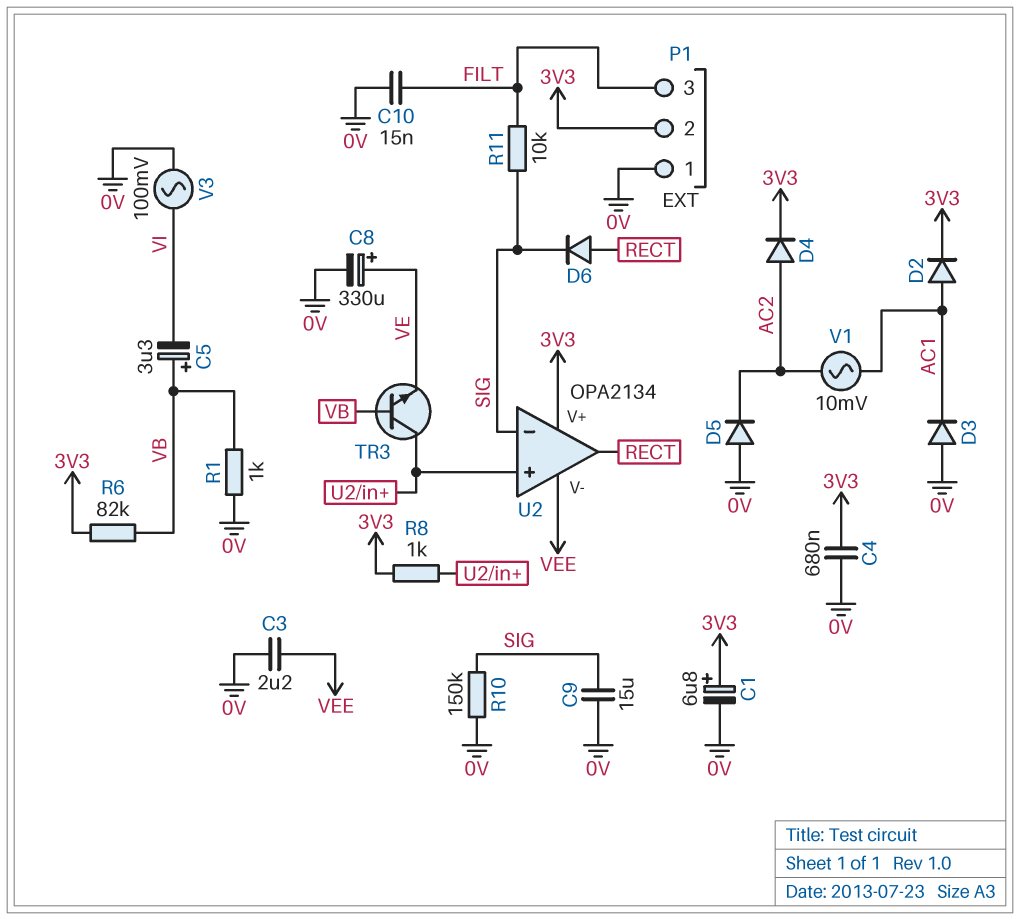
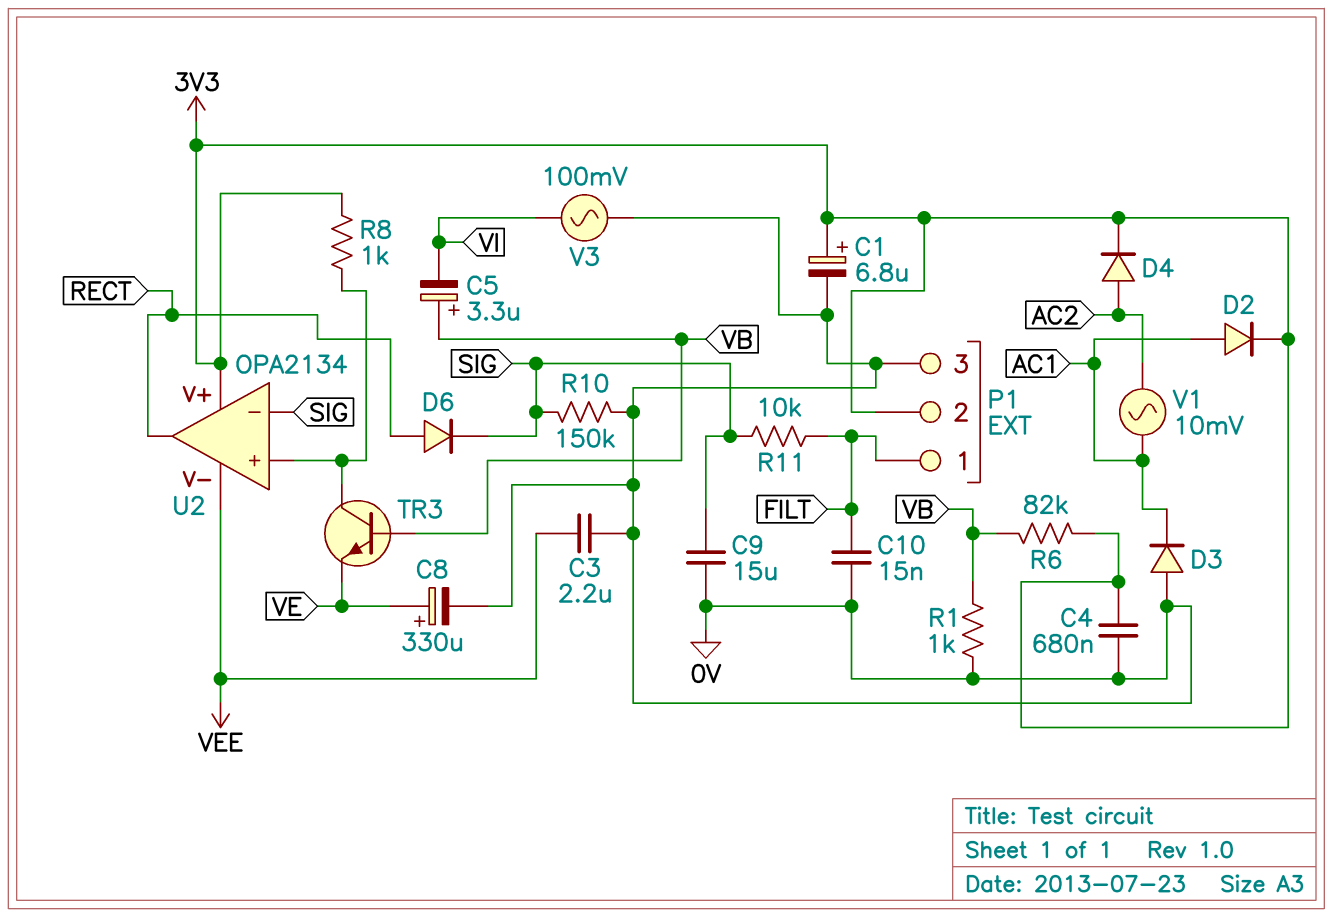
D5: diode (A 0V, K AC2) -> none
P1 pin 1: 0V -> FILT
P1 pin 3: FILT -> 0V

